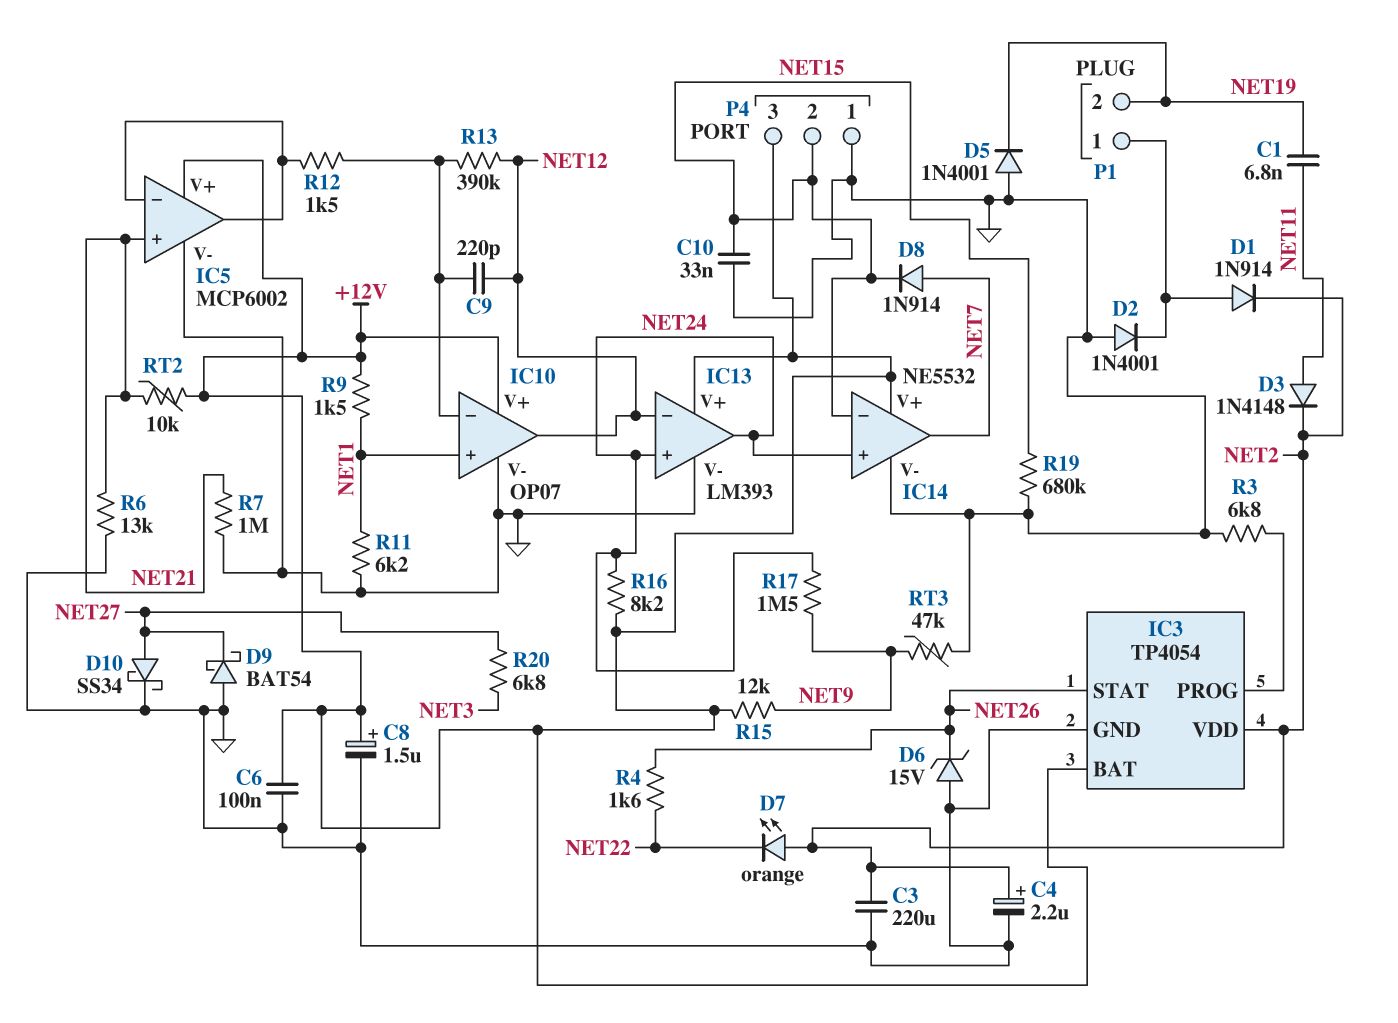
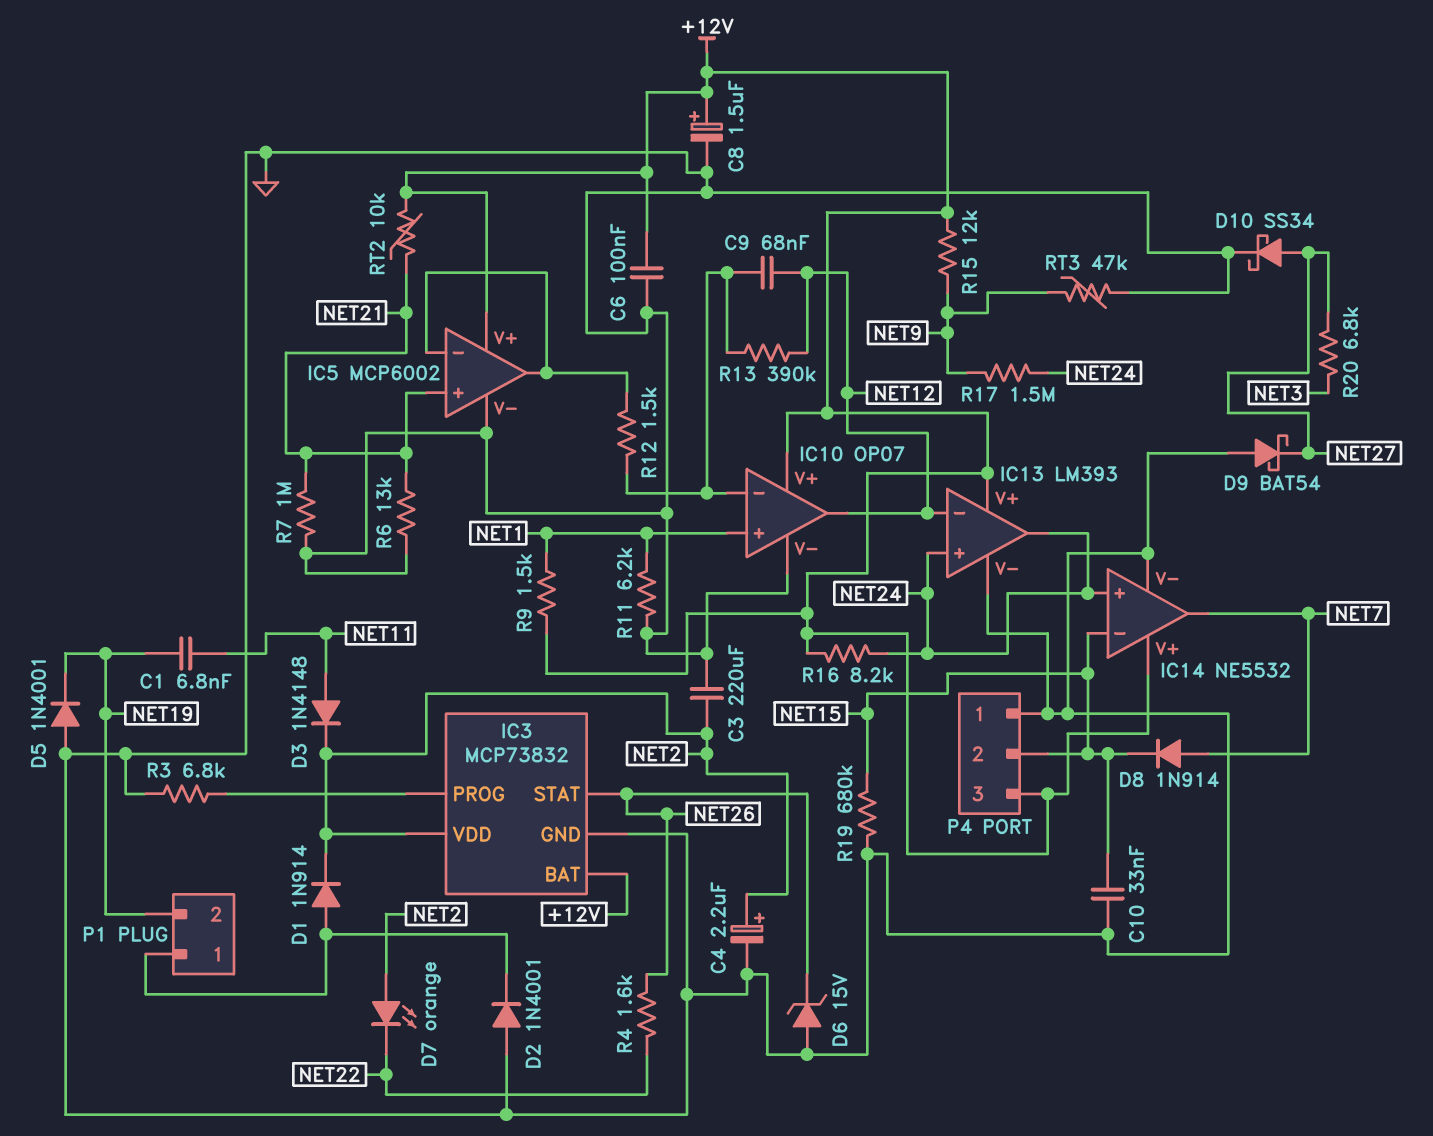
C9: 220pF (IC10/in-, NET12) -> 68nF (IC10/in-, NET12)
IC3: TP4054 -> MCP73832

